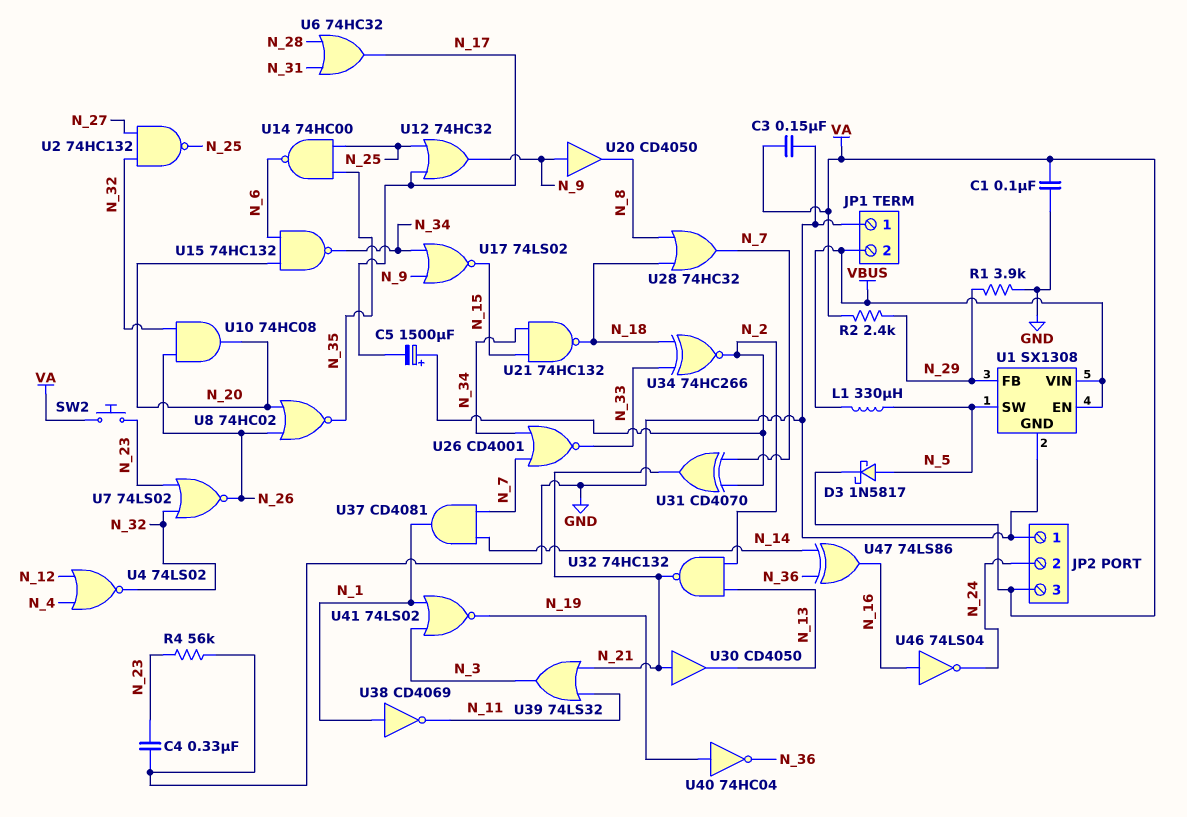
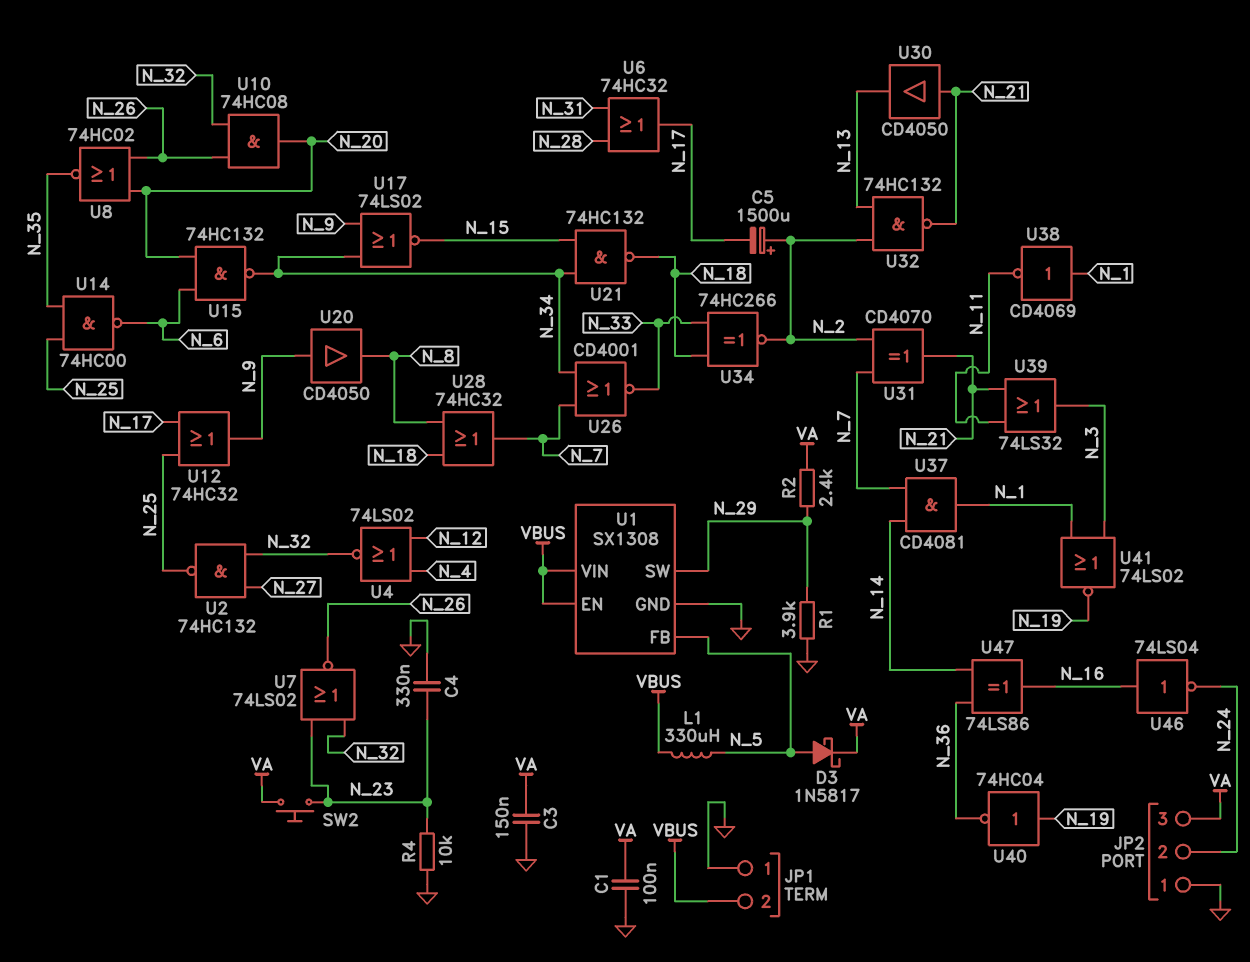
R4: 56k (GND, N_23) -> 10k (GND, N_23)
U1 pin FB: N_29 -> N_5
U1 pin SW: N_5 -> N_29

